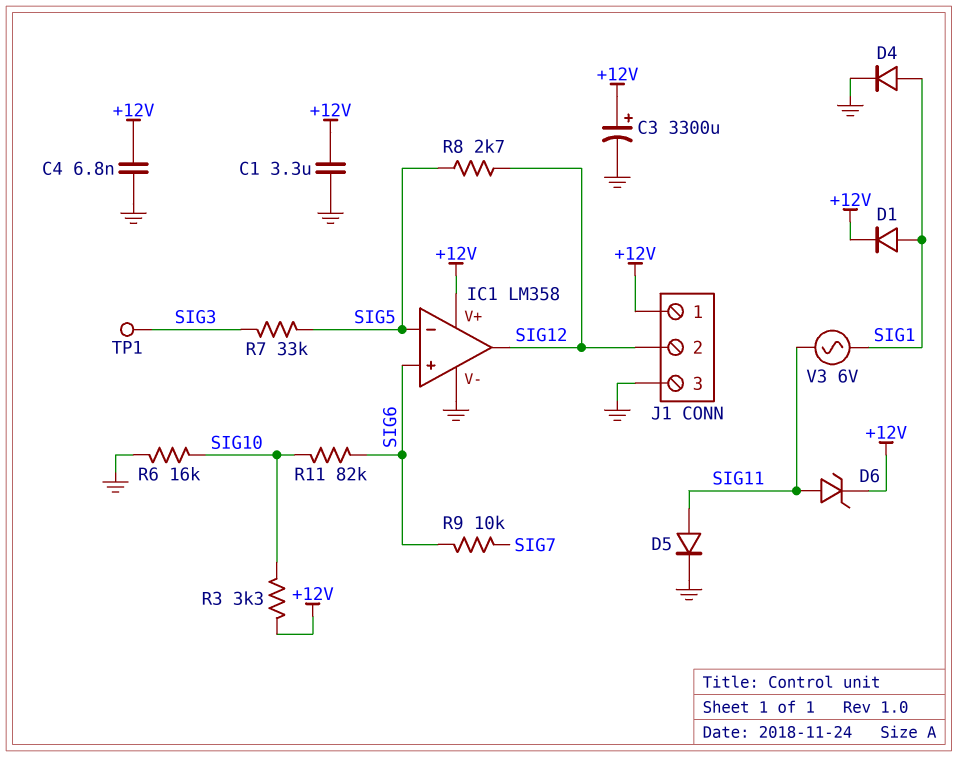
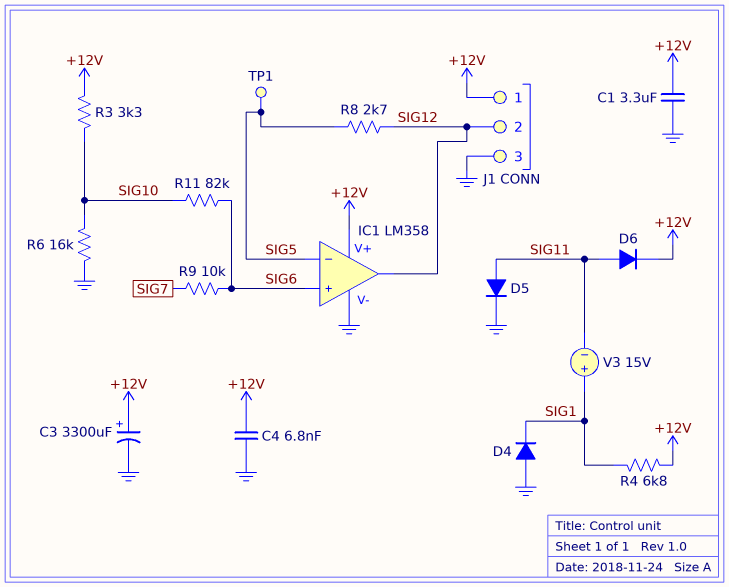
D1: diode (A SIG1, K +12V) -> none
D4: diode (A SIG1, K GND) -> diode (A GND, K SIG1)
D6: zener (A SIG11, K +12V) -> diode (A SIG11, K +12V)
R4: none -> 6.8k (+12V, SIG1)
R7: 33k (SIG3, SIG5) -> none
TP1: test point (SIG3) -> test point (SIG5)
V3: AC 6V (SIG1, SIG11) -> 15V (plus SIG1, minus SIG11)

